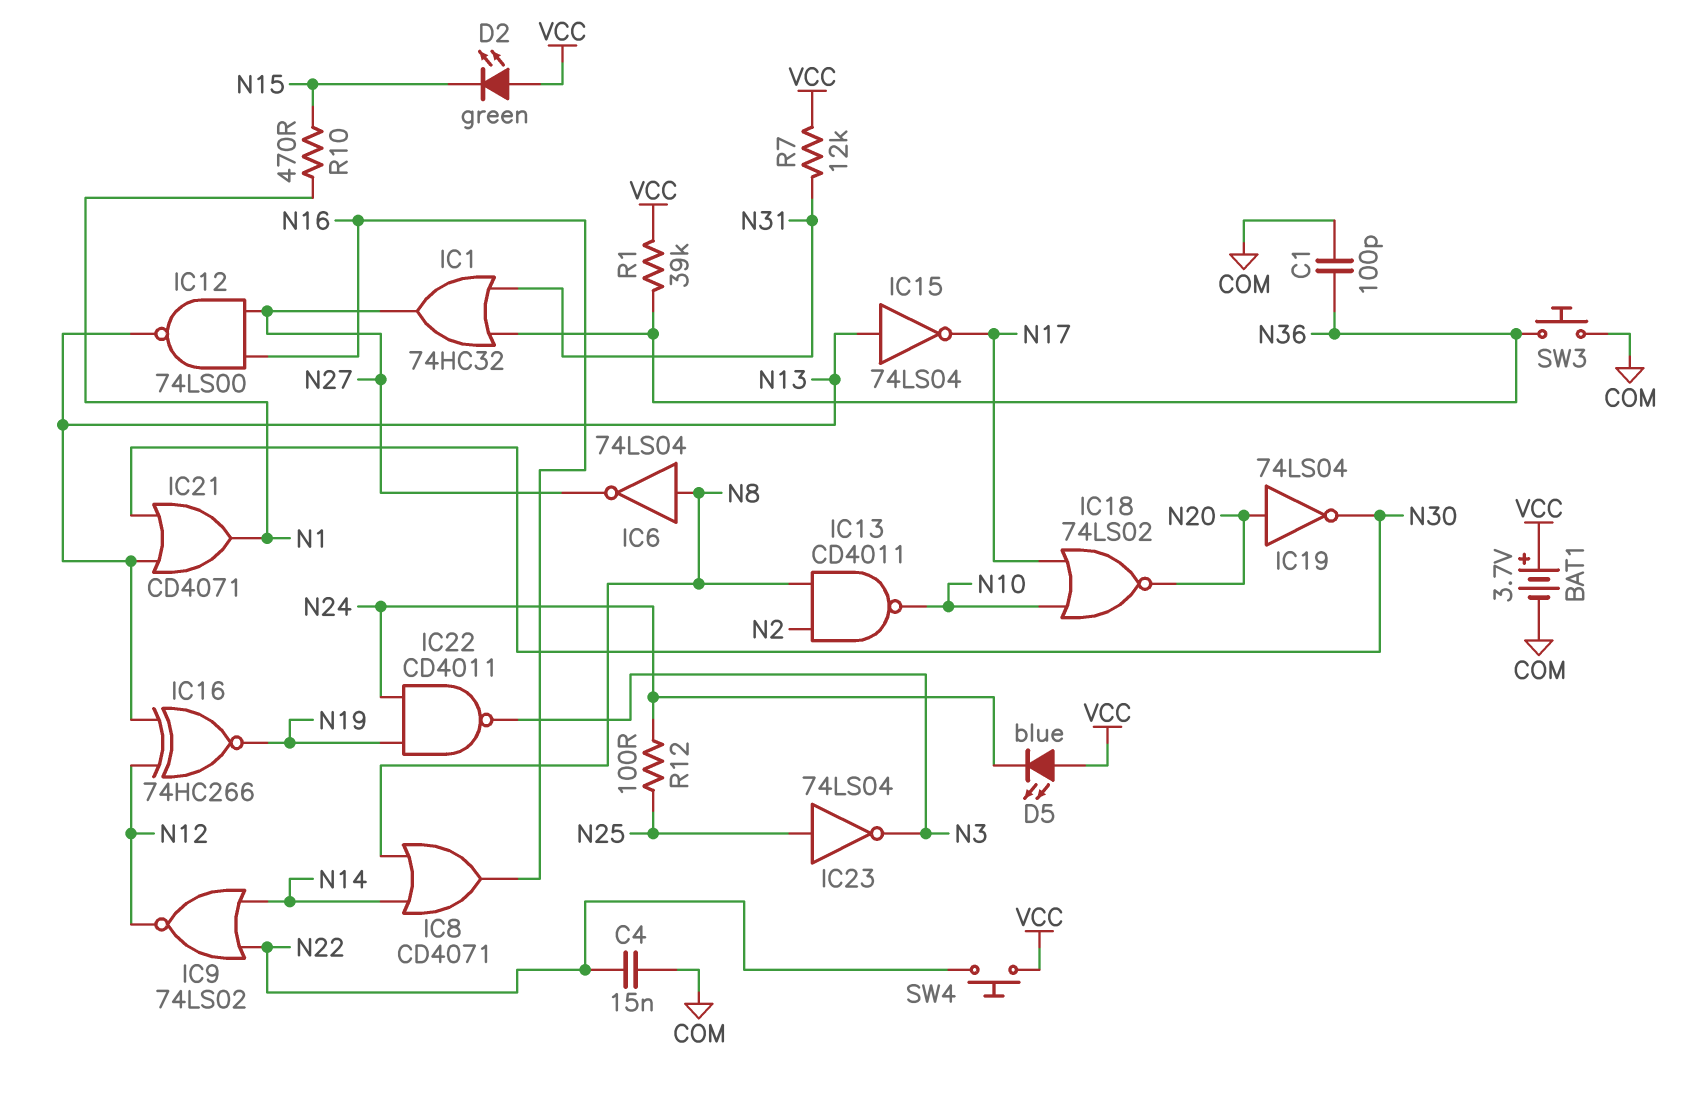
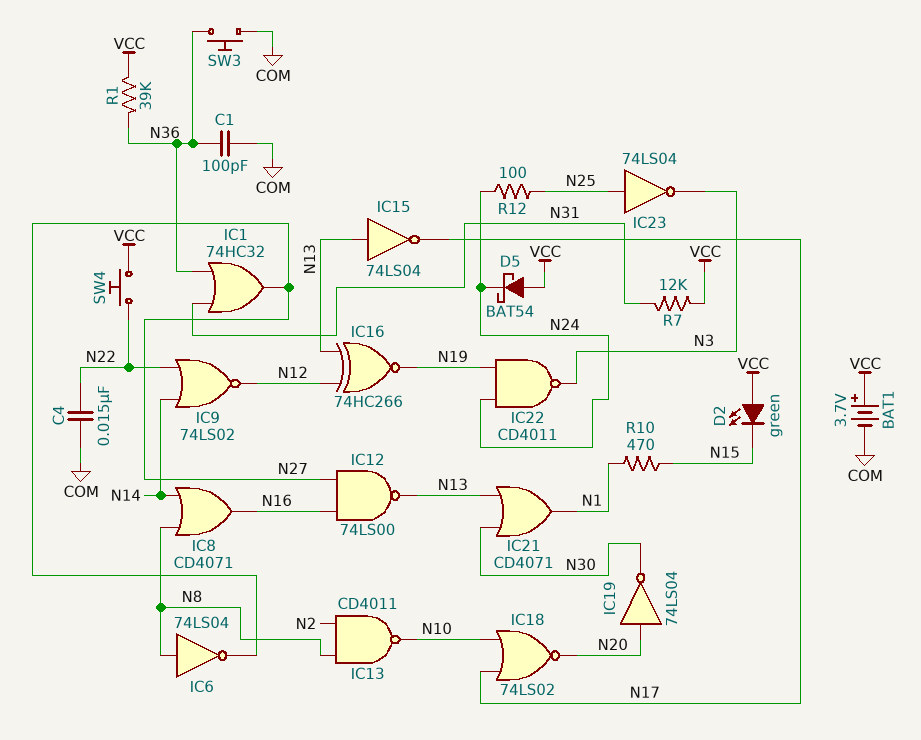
D5: LED blue (A VCC, K N24) -> schottky BAT54 (A VCC, K N24)

